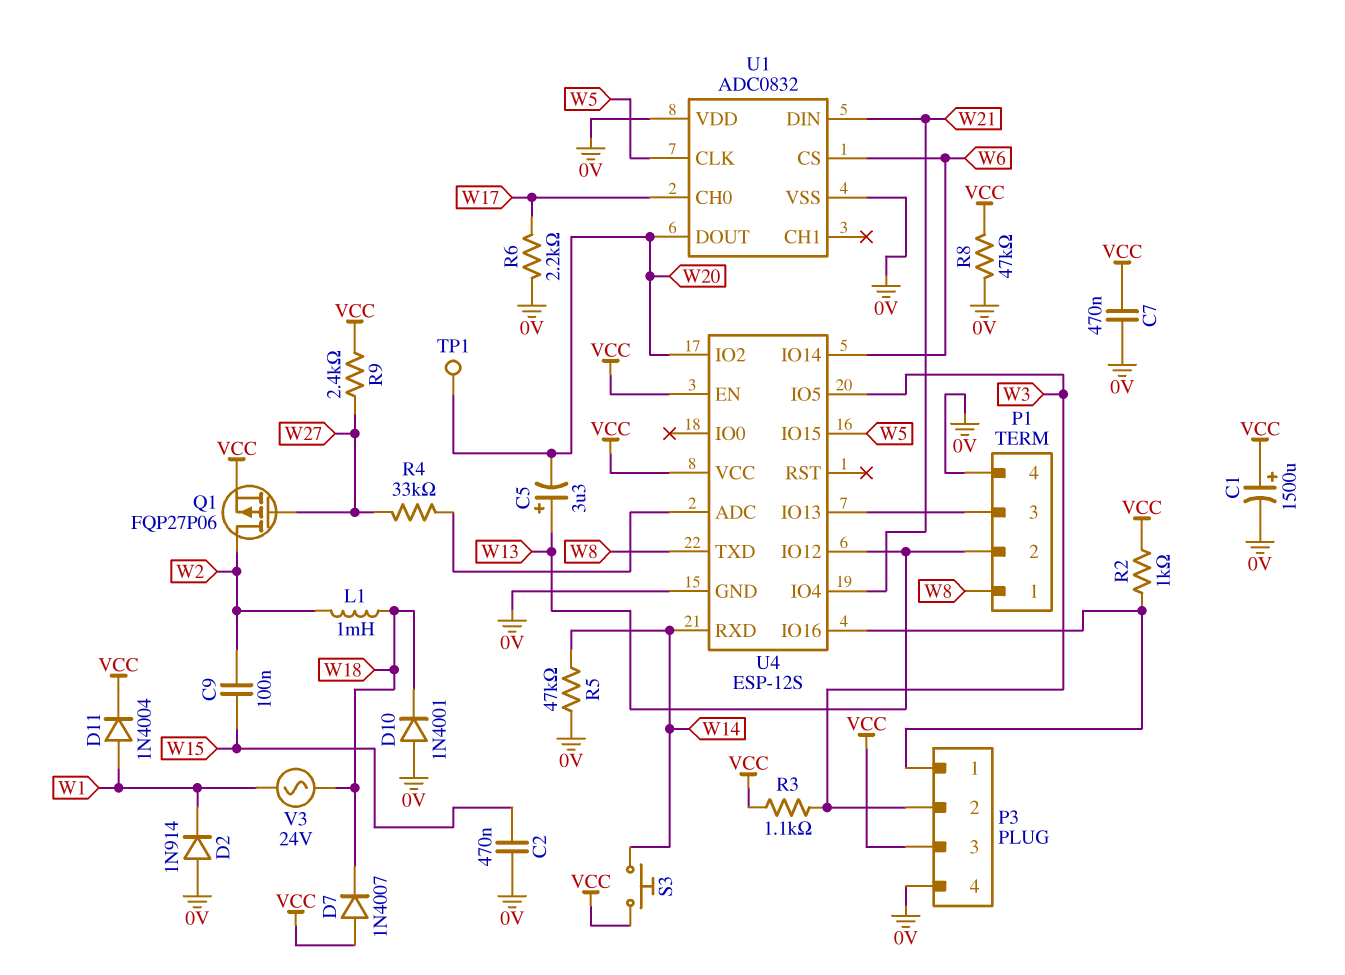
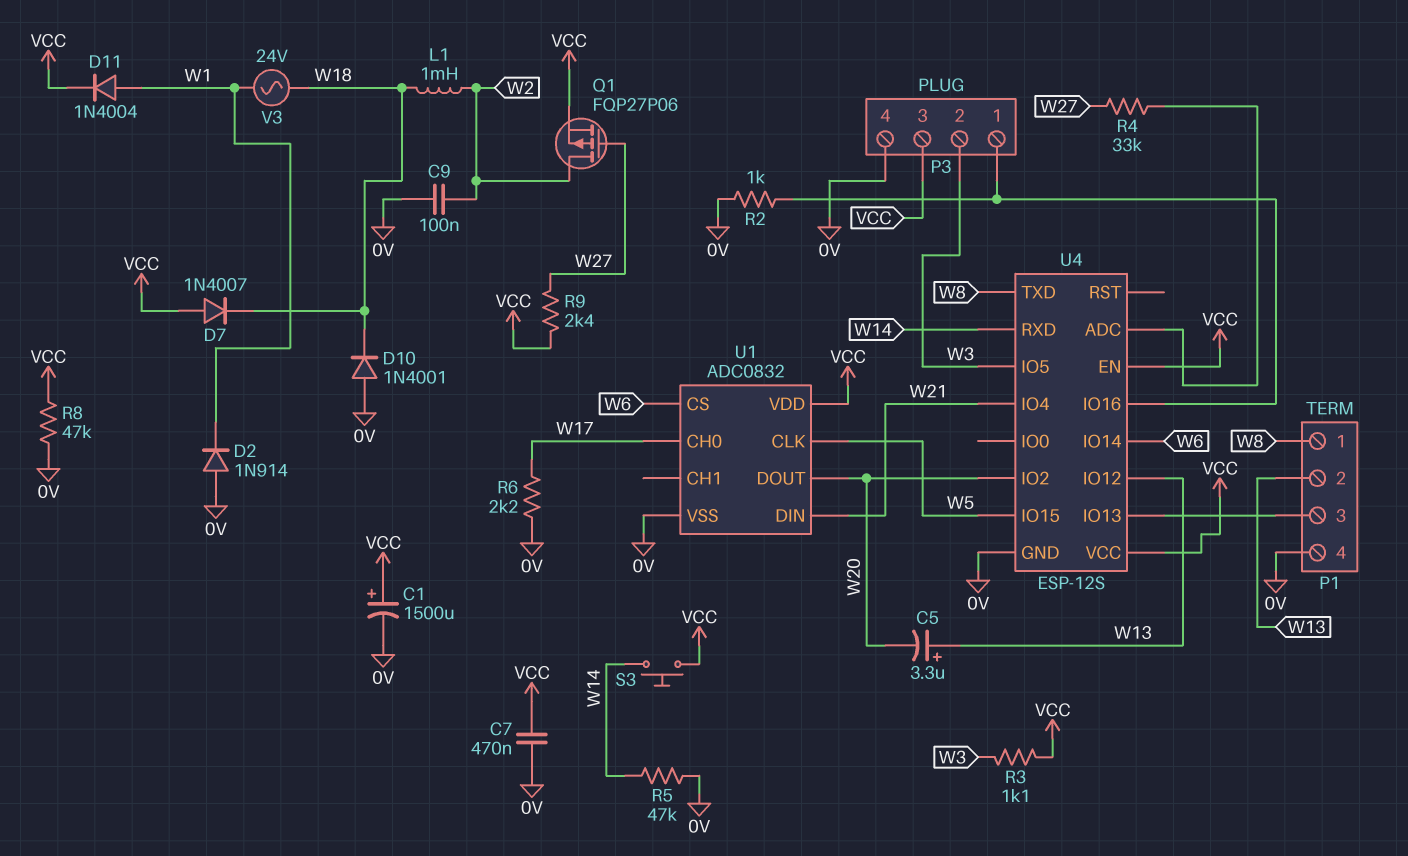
C2: 470nF (0V, W15) -> none
C9: 100nF (W2, W15) -> 100nF (0V, W2)
R2: 1k (P3/1, VCC) -> 1k (0V, P3/1)
TP1: test point (W20) -> none
U1 pin VDD: 0V -> VCC

